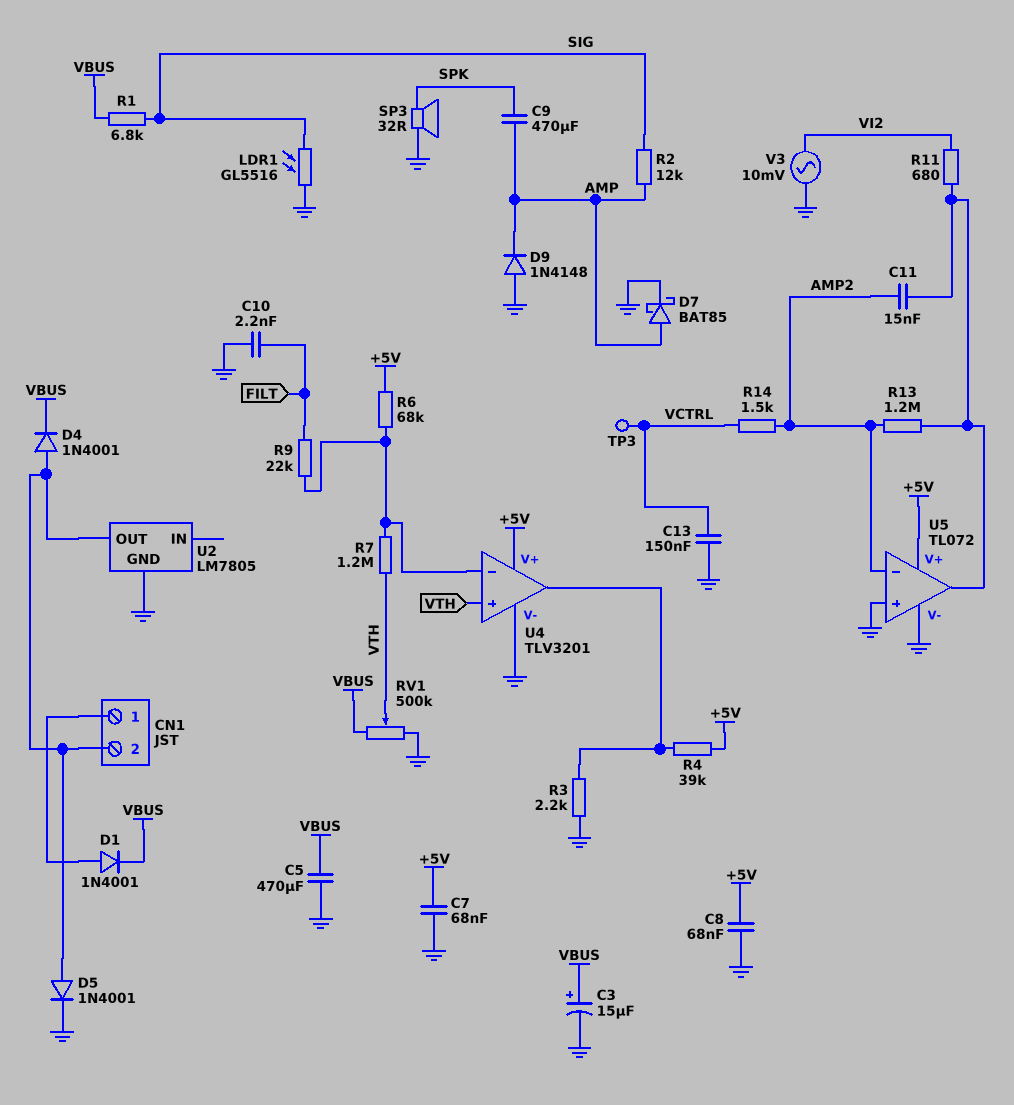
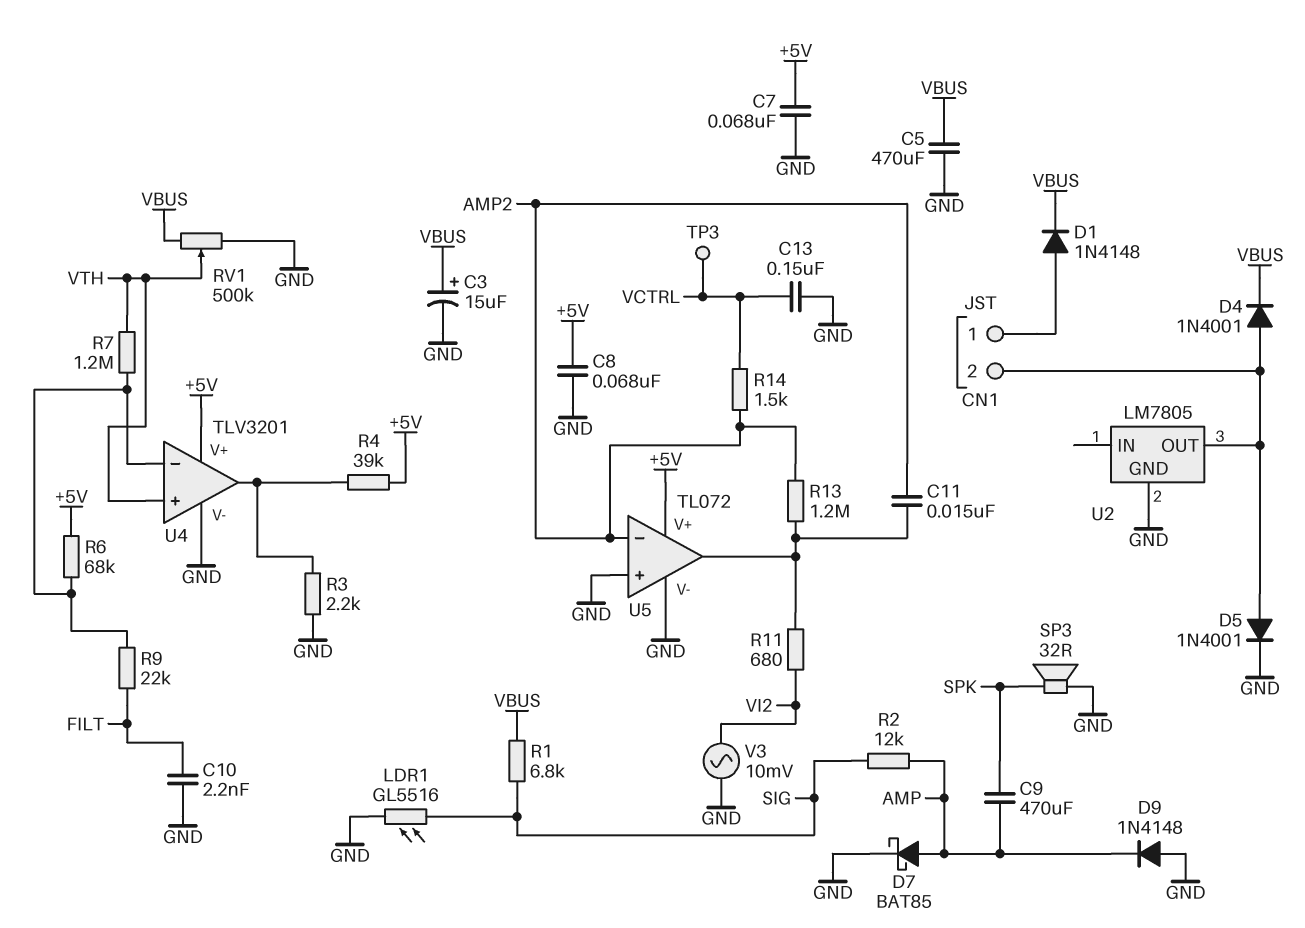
D1: diode 1N4001 (A CN1/1, K VBUS) -> diode 1N4148 (A CN1/1, K VBUS)

